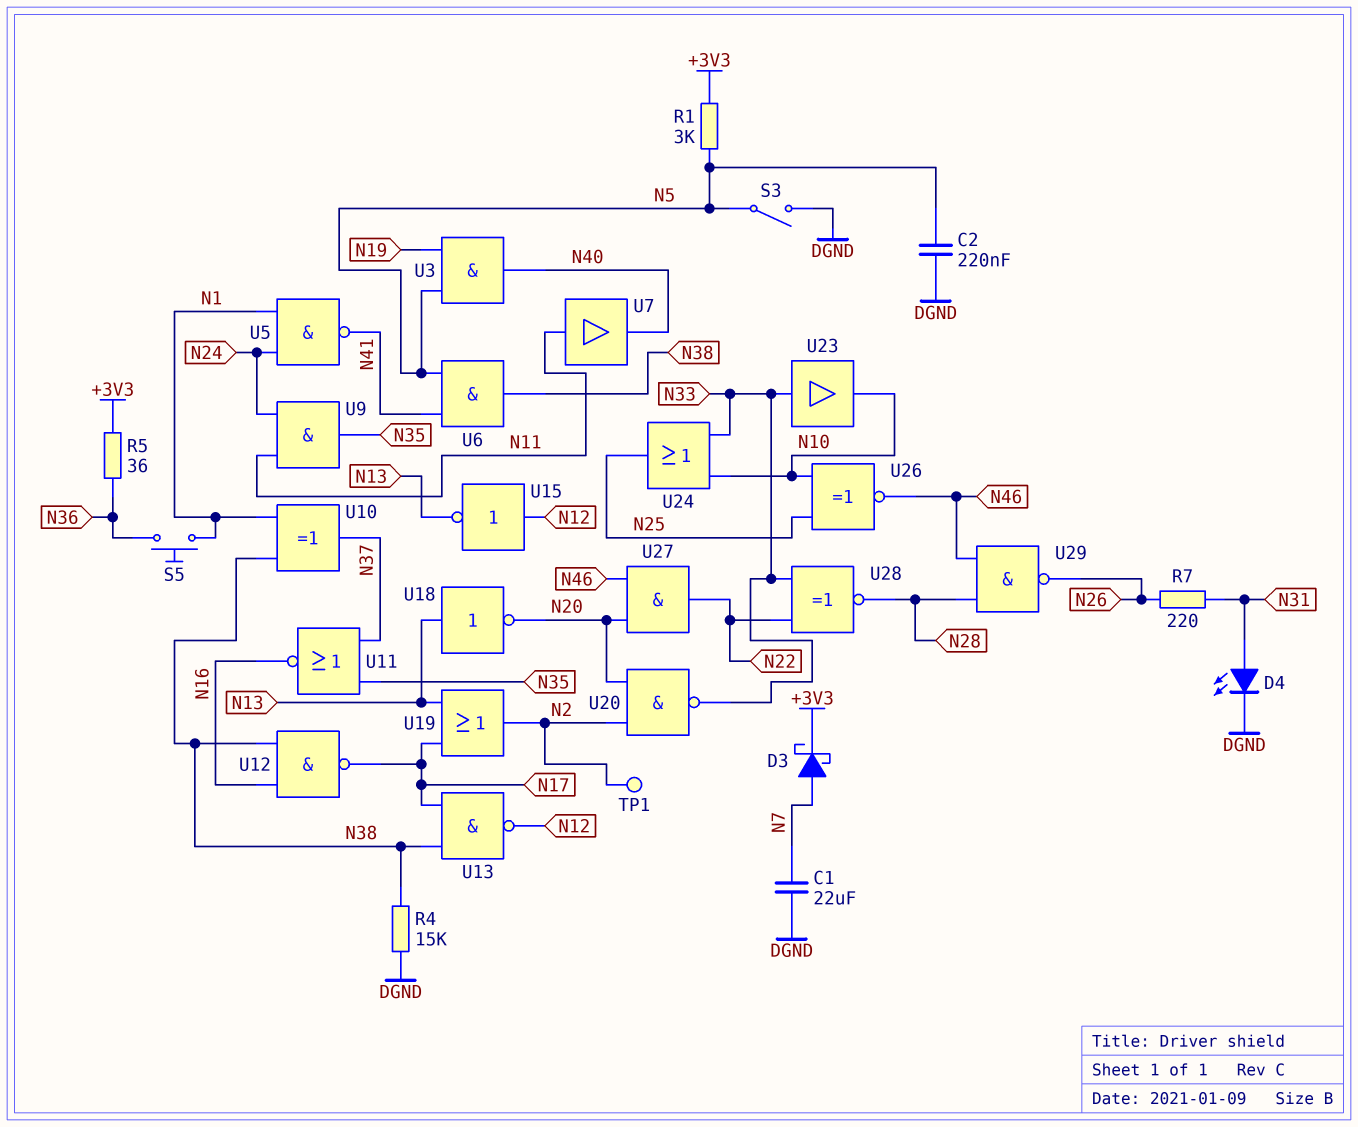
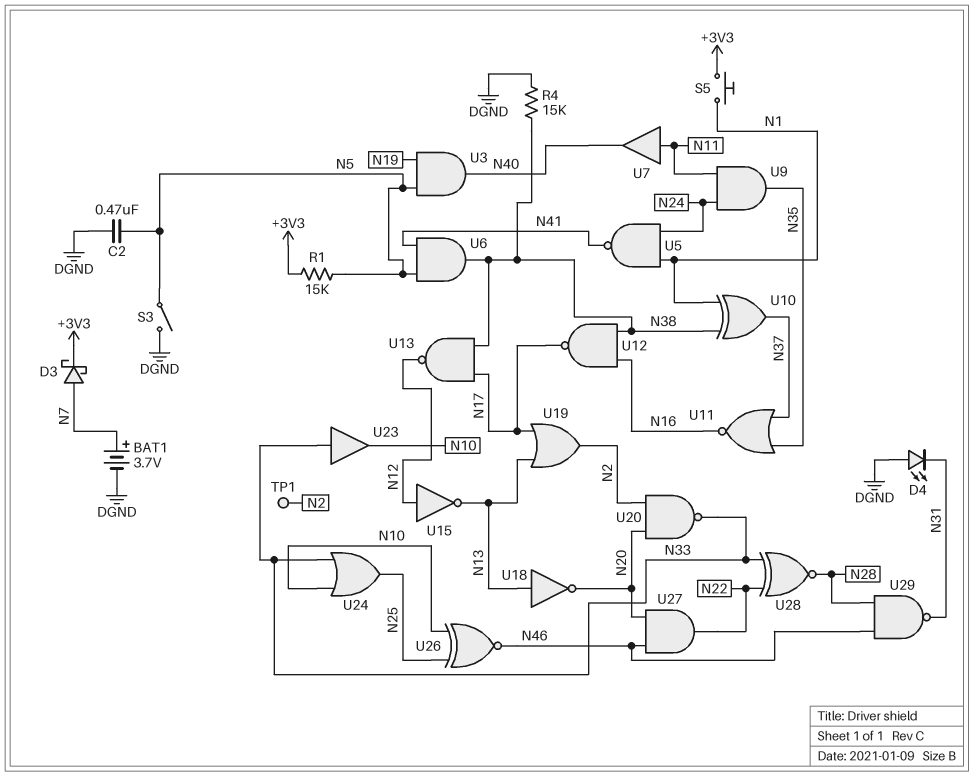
BAT1: none -> 3.7V (plus N7, minus DGND)
C1: 22uF (DGND, N7) -> none
C2: 220nF (DGND, N5) -> 470nF (DGND, N5)
D4: LED (A N31, K DGND) -> LED (A DGND, K N31)
R1: 3k (+3V3, N5) -> 15k (+3V3, N5)
R5: 36 (+3V3, N36) -> none
R7: 220 (N26, N31) -> none
S5: button (N1, N36) -> button (+3V3, N1)
U29: NAND (in N28, in N46, out N26) -> NAND (in N28, in N46, out N31)

